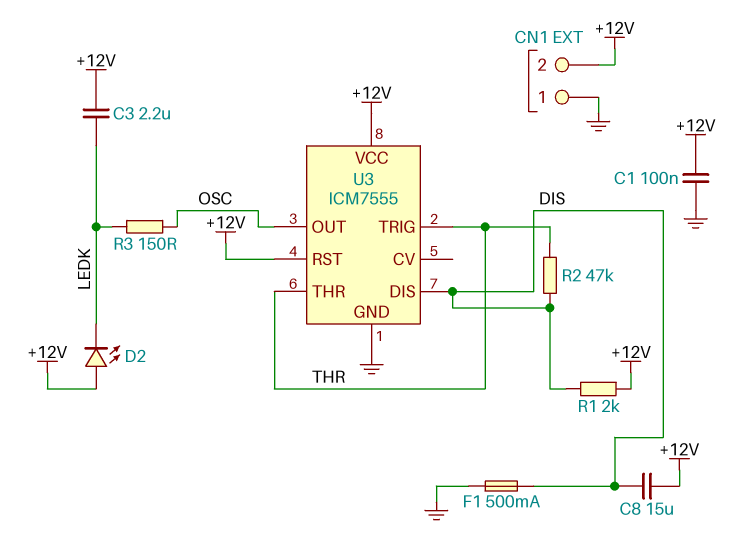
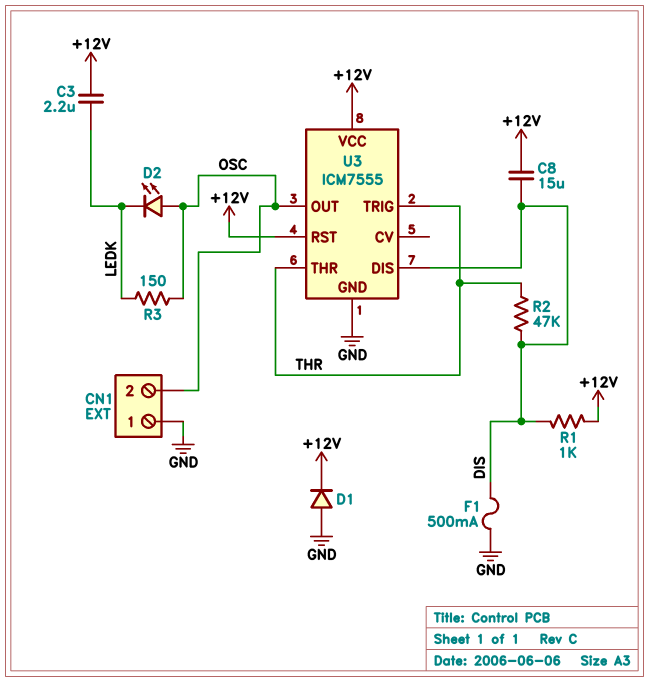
C1: 100nF (+12V, GND) -> none
CN1 pin 2: +12V -> OSC
D1: none -> diode (A GND, K +12V)
D2: LED (A +12V, K LEDK) -> LED (A OSC, K LEDK)
R1: 2k (+12V, DIS) -> 1k (+12V, DIS)

